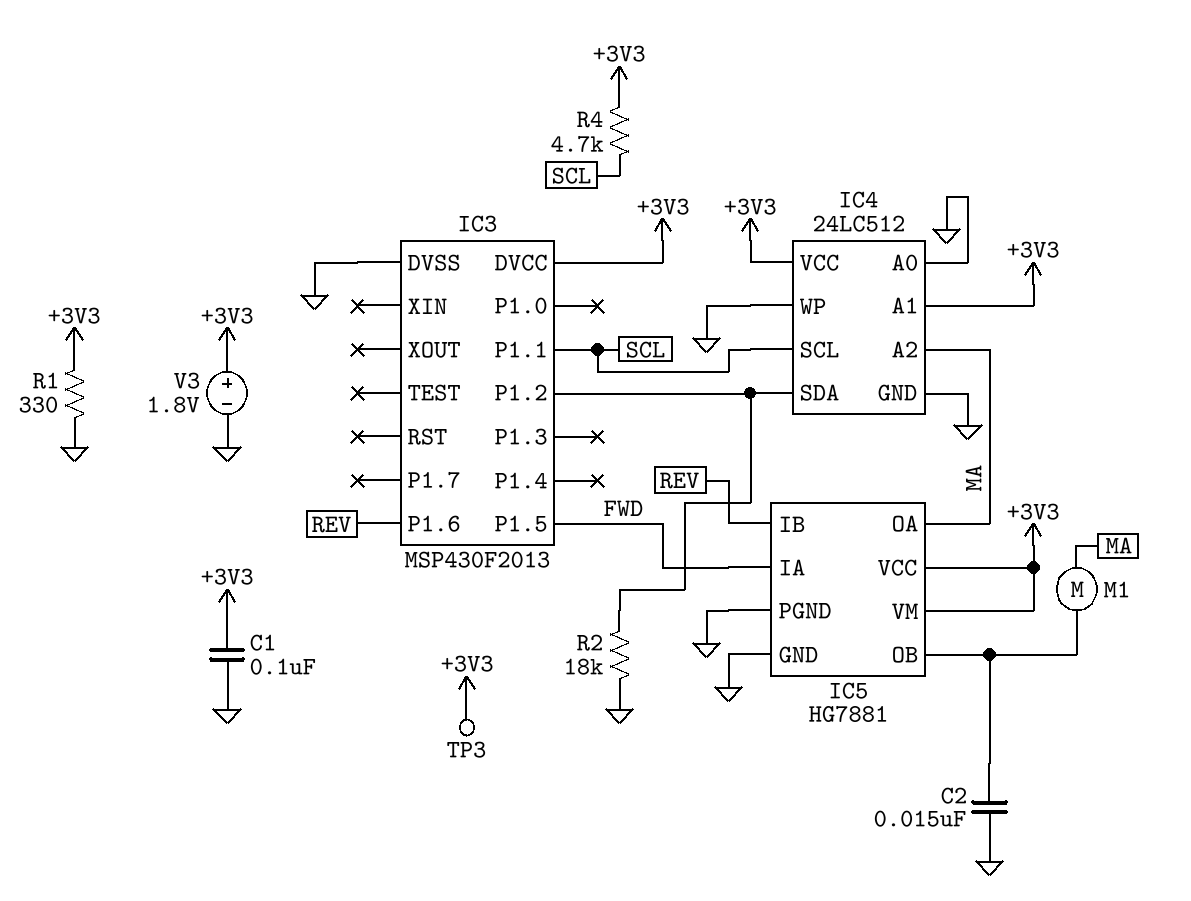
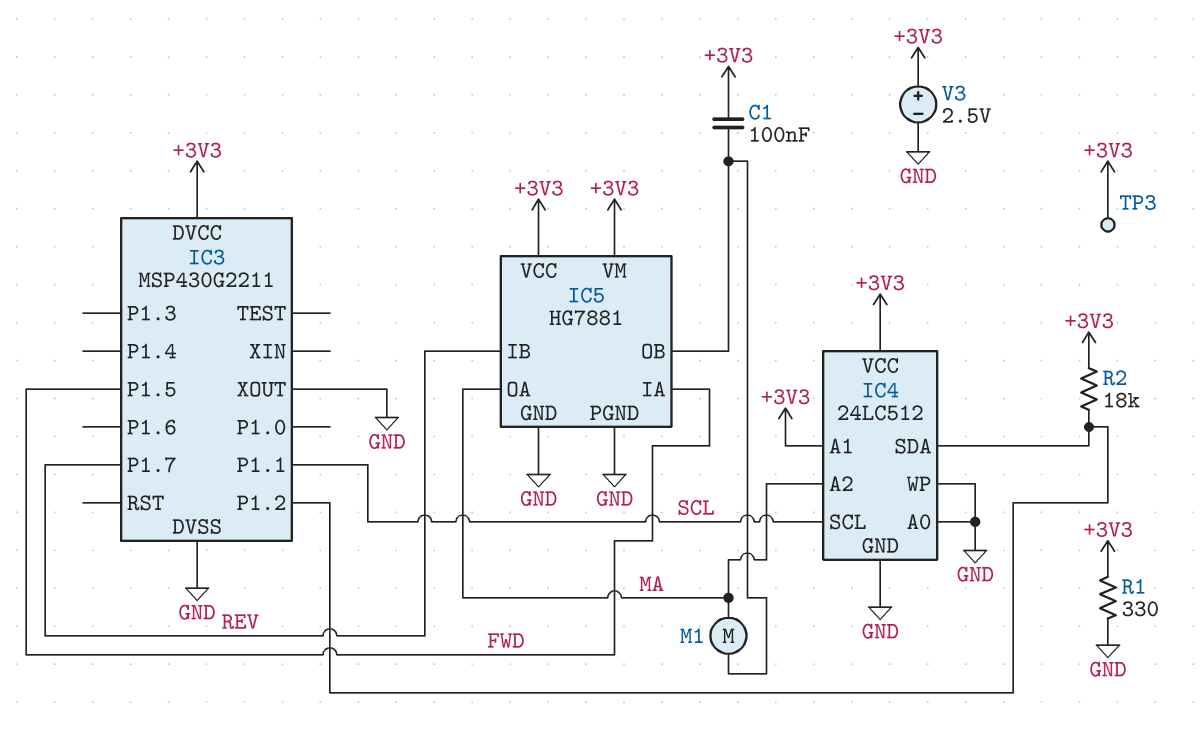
C1: 100nF (+3V3, GND) -> 100nF (+3V3, IC5/OB)
C2: 15nF (GND, IC5/OB) -> none
IC3: MSP430F2013 -> MSP430G2211
IC3 pin P1.6: REV -> none
IC3 pin P1.7: none -> REV
IC3 pin XOUT: none -> GND
R2: 18k (GND, IC3/P1.2) -> 18k (+3V3, IC3/P1.2)
R4: 4.7k (+3V3, SCL) -> none
V3: 1.8V (plus +3V3, minus GND) -> 2.5V (plus +3V3, minus GND)

